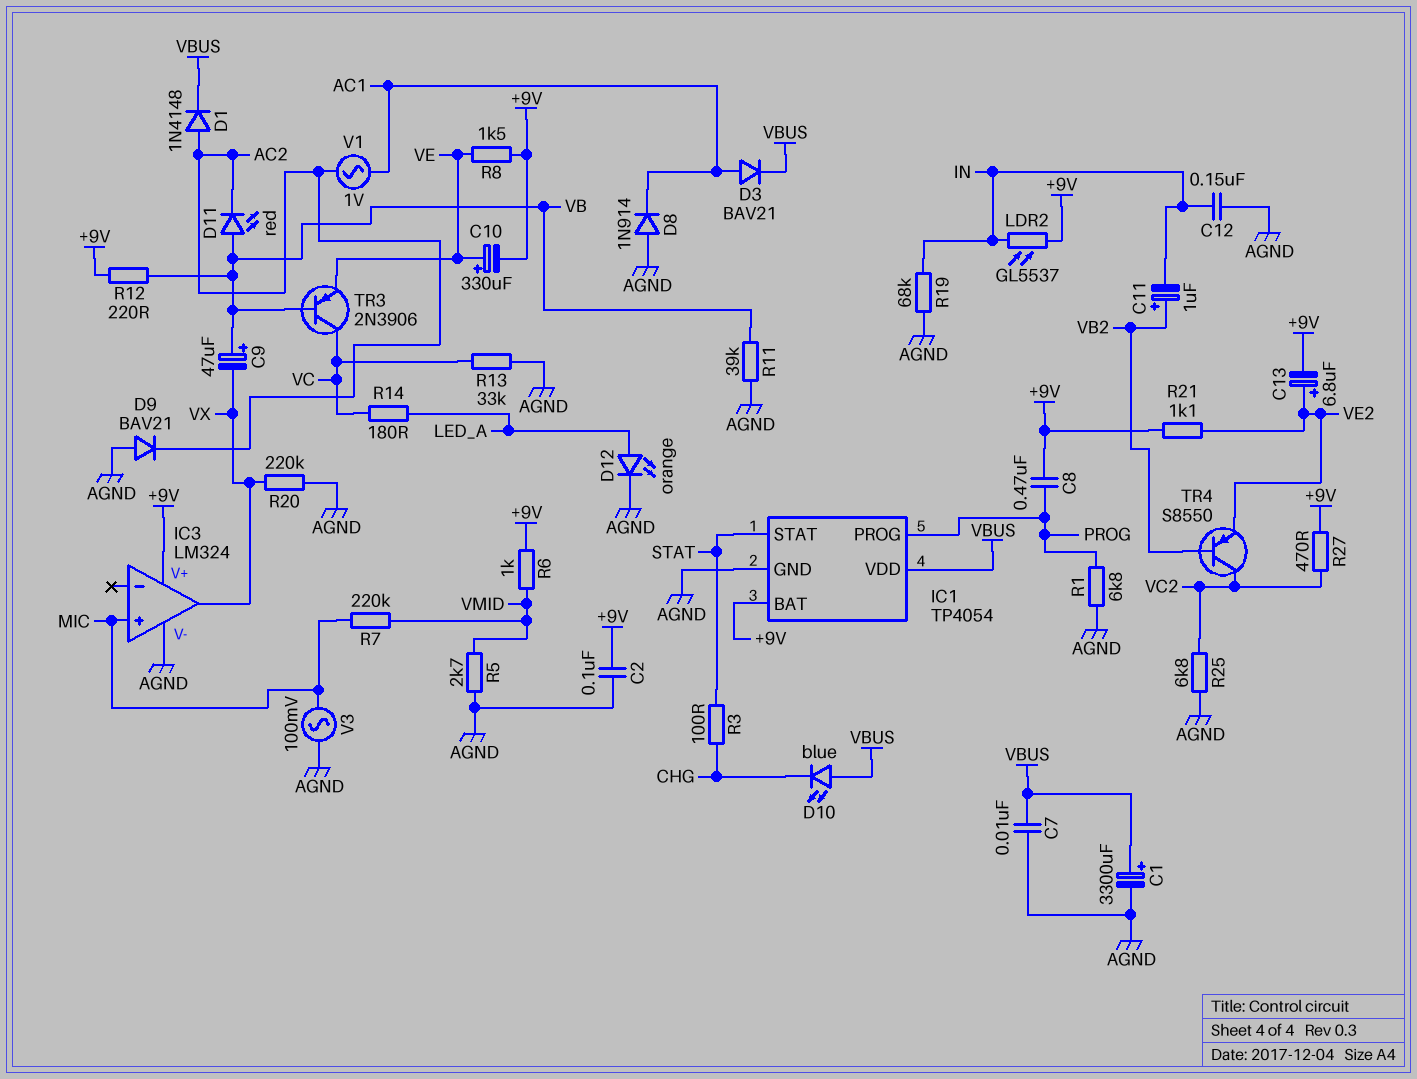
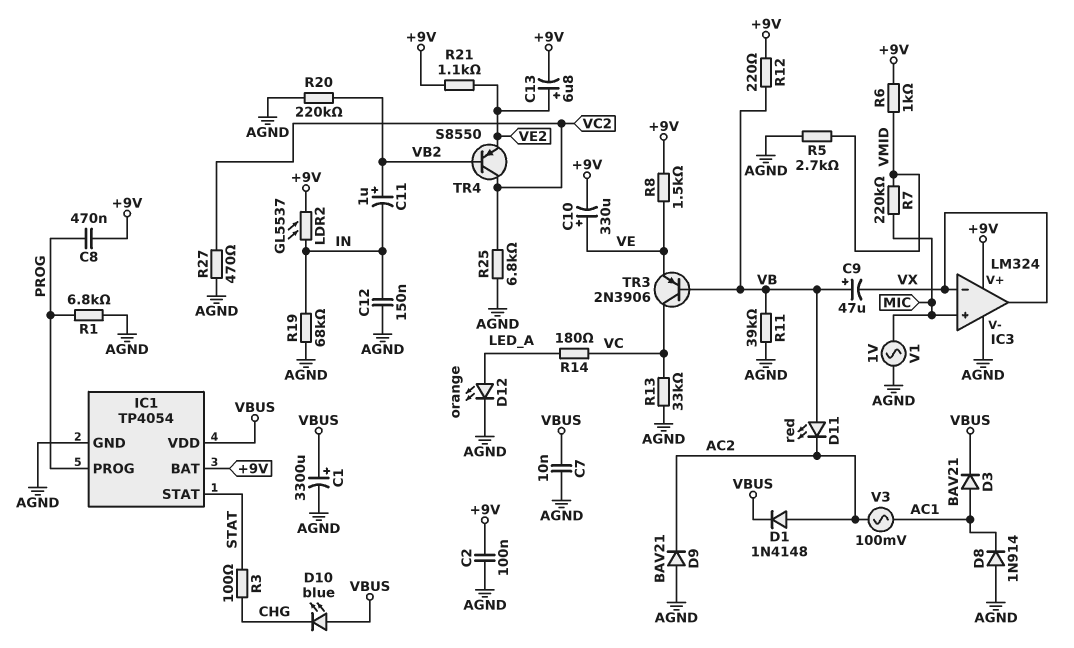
IC3 pin in-: none -> VX
R20: 220k (AGND, VX) -> 220k (AGND, VB2)
R27: 470 (+9V, VC2) -> 470 (AGND, VC2)
V1: AC 1V (AC1, AC2) -> AC 1V (AGND, MIC)
V3: AC 100mV (AGND, MIC) -> AC 100mV (AC1, AC2)

